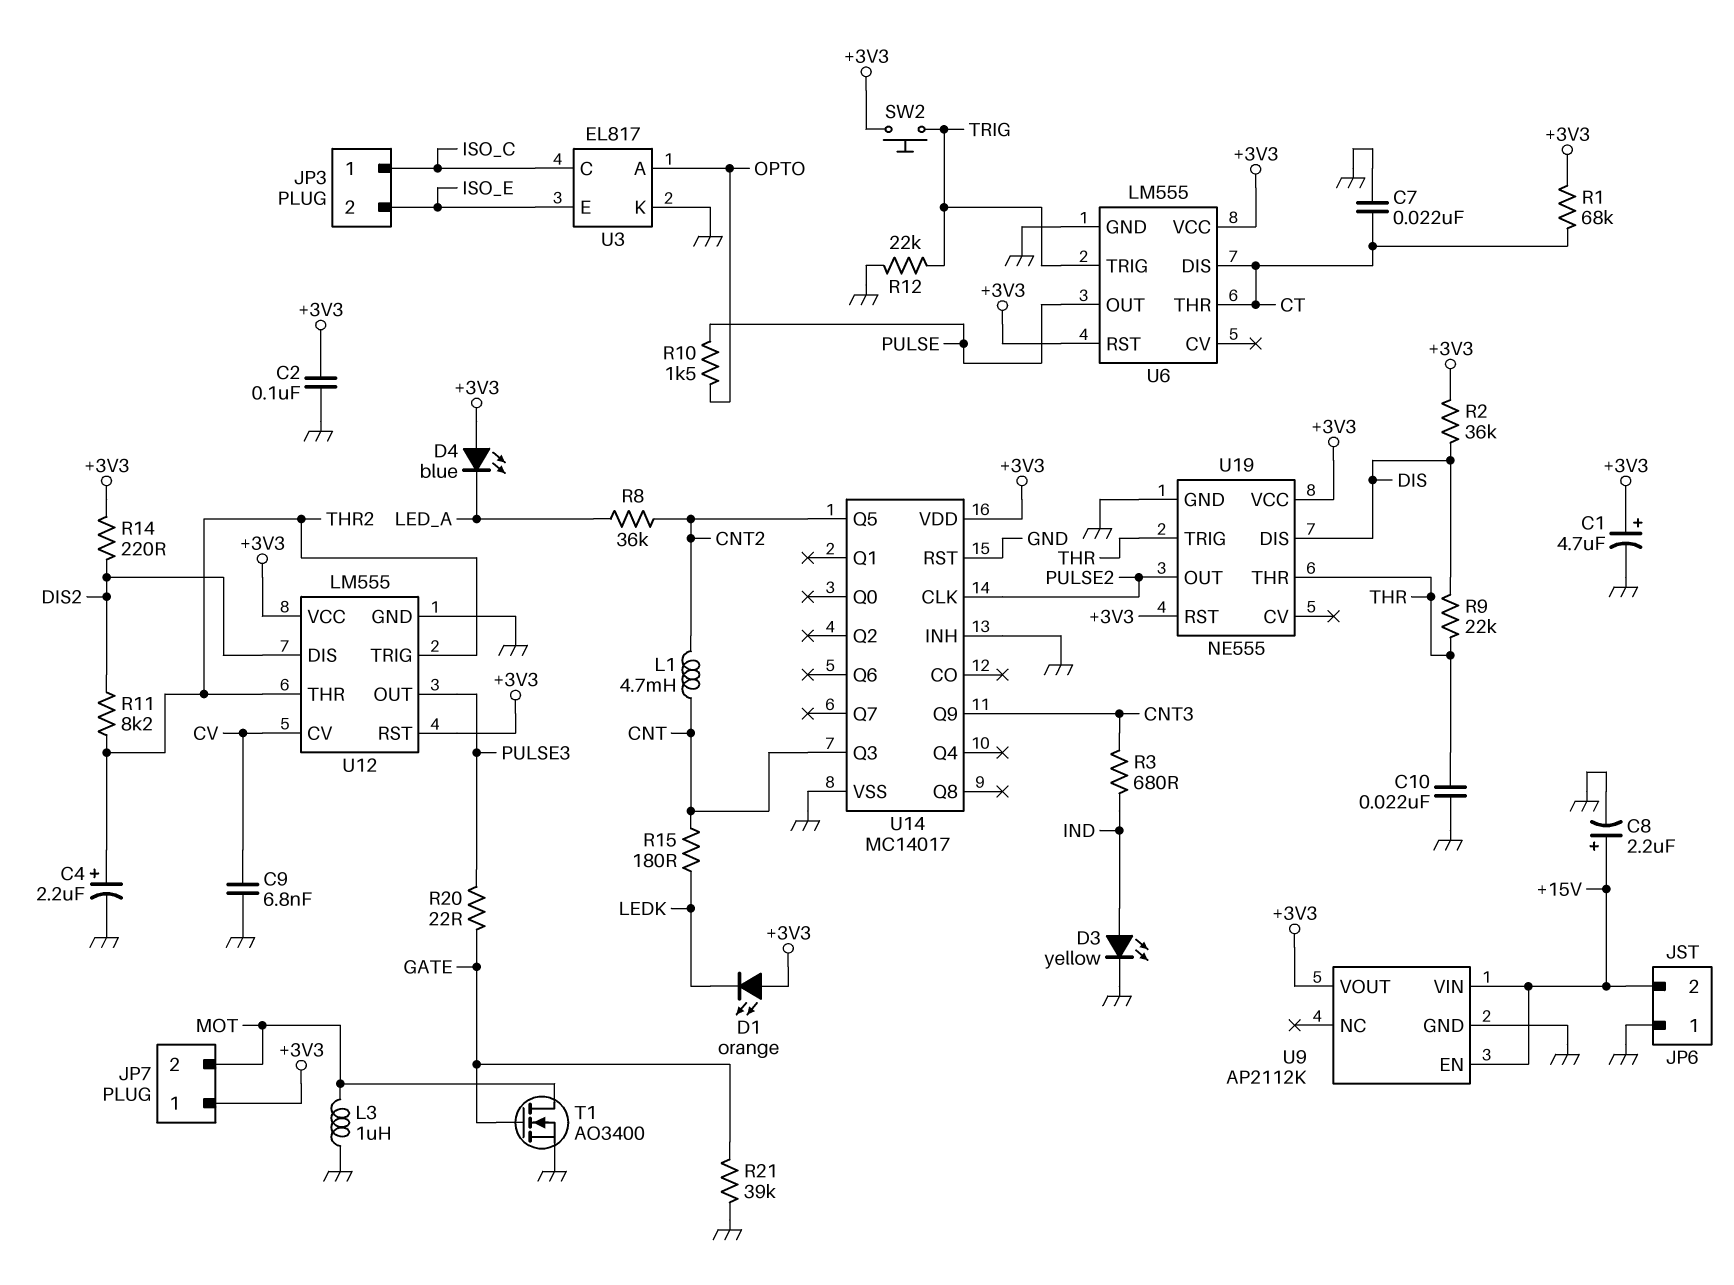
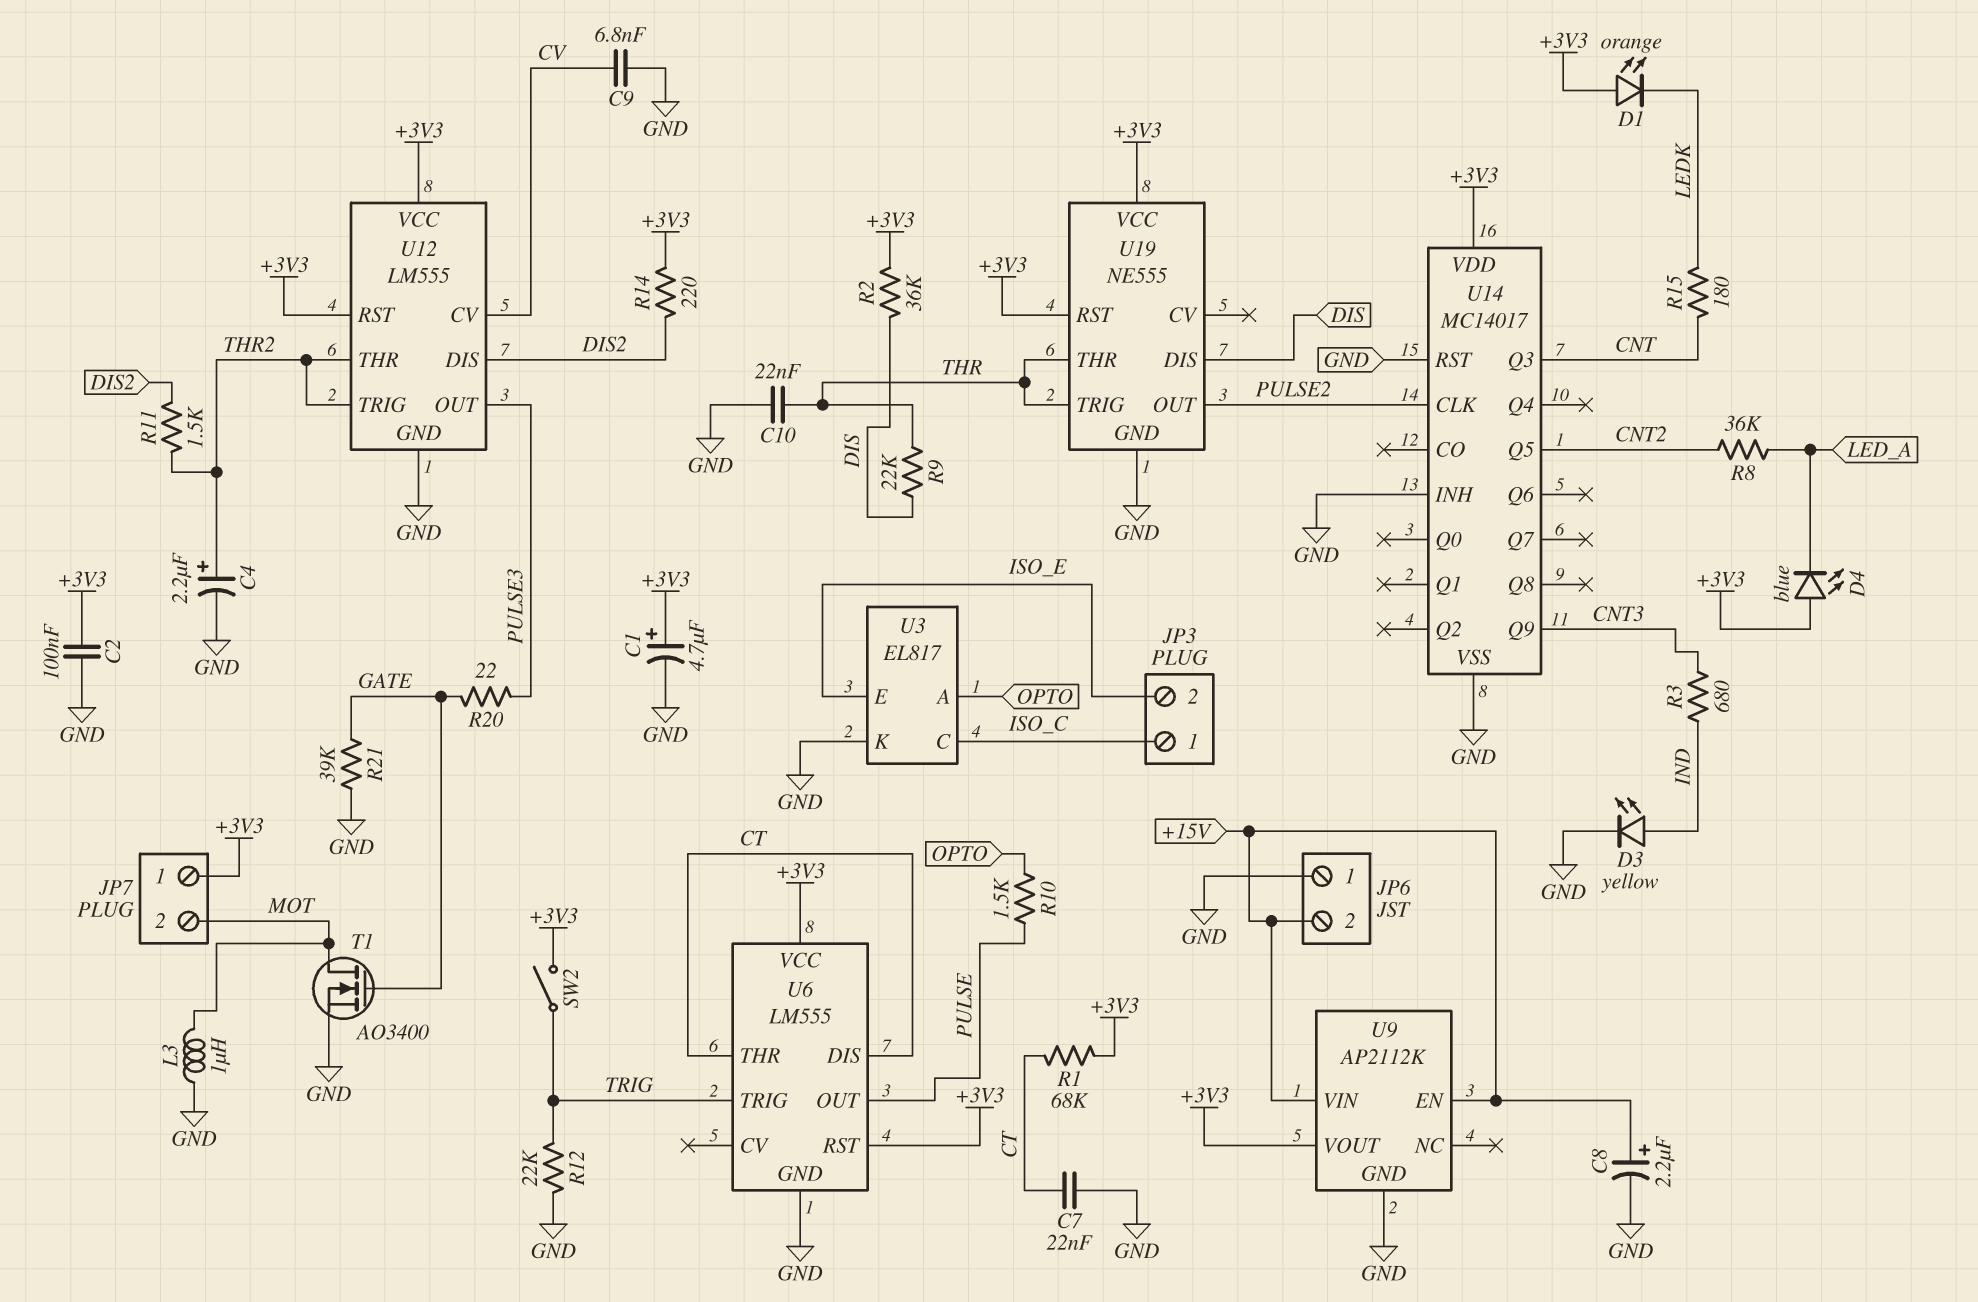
L1: 4.7mH (CNT, CNT2) -> none
R11: 8.2k (DIS2, THR2) -> 1.5k (DIS2, THR2)
SW2: button (+3V3, TRIG) -> switch (+3V3, TRIG)

